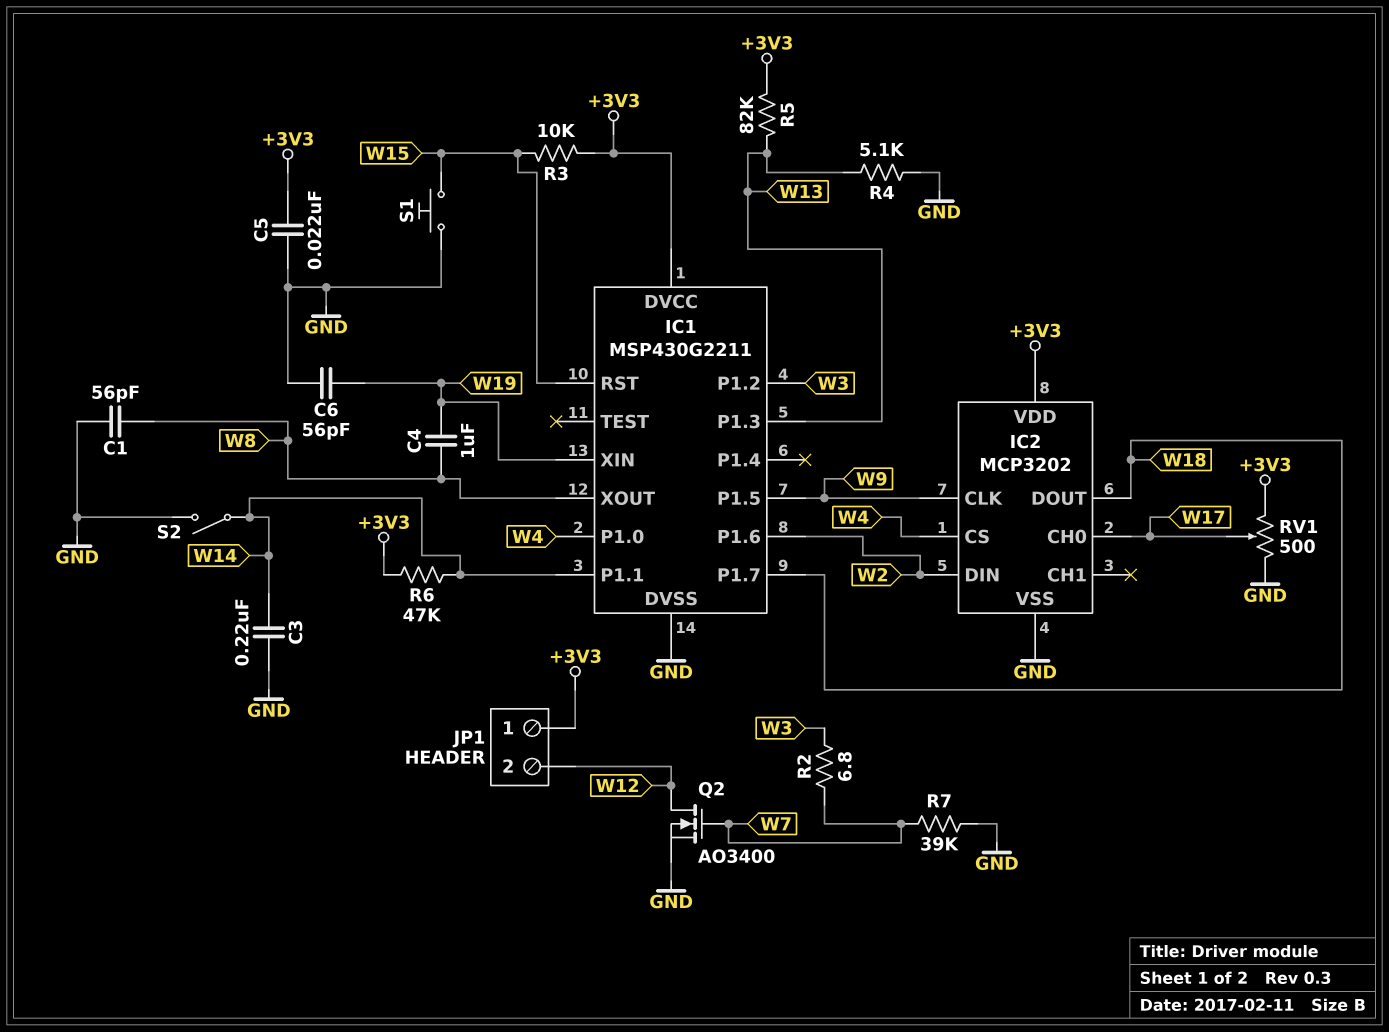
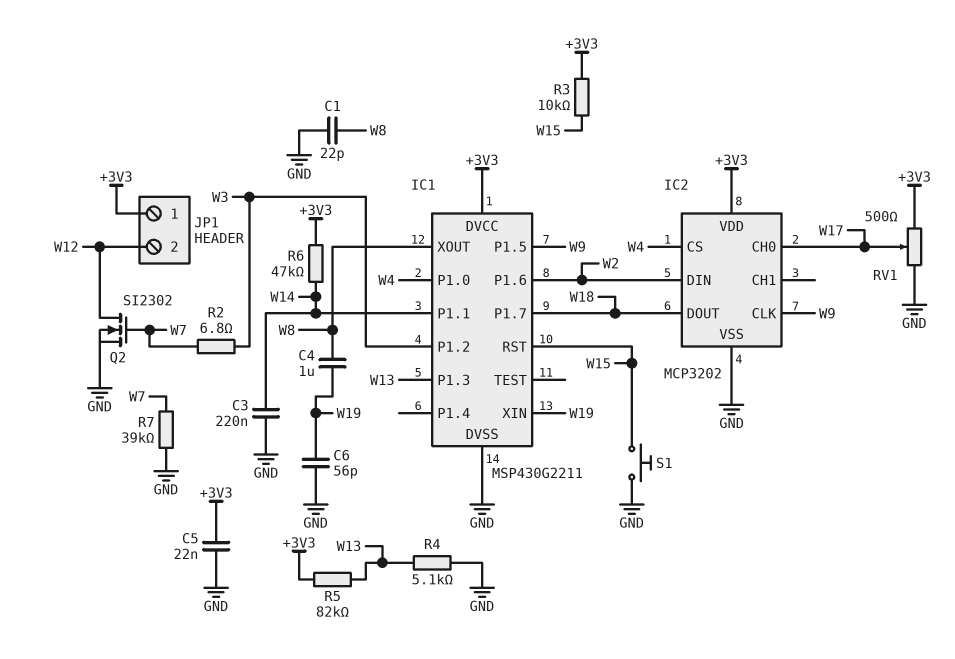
C1: 56pF (GND, W8) -> 22pF (GND, W8)
Q2: NMOS AO3400 (G W7, D W12, S GND) -> NMOS SI2302 (G W7, D W12, S GND)
S2: switch (GND, W14) -> none

